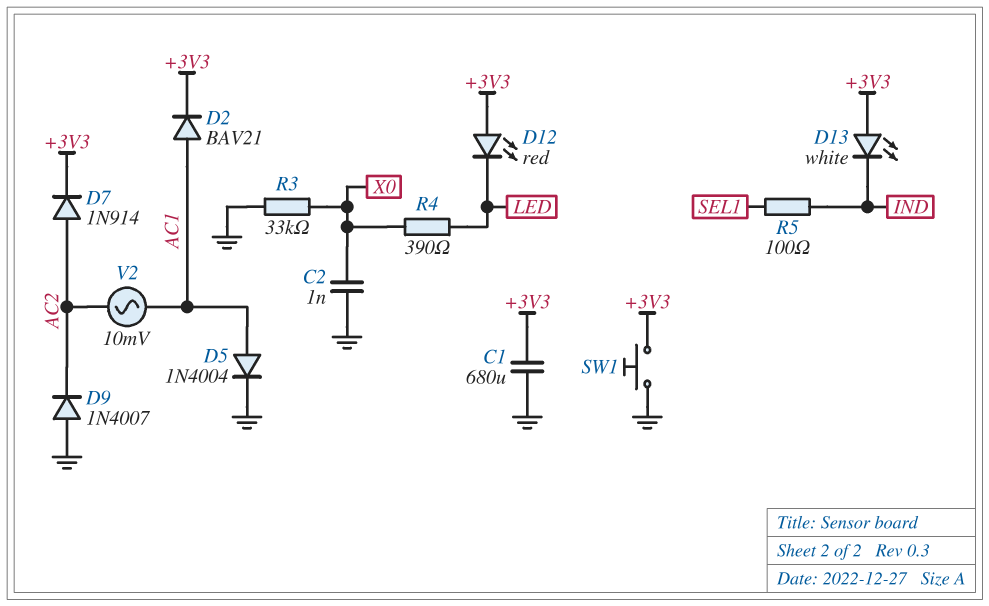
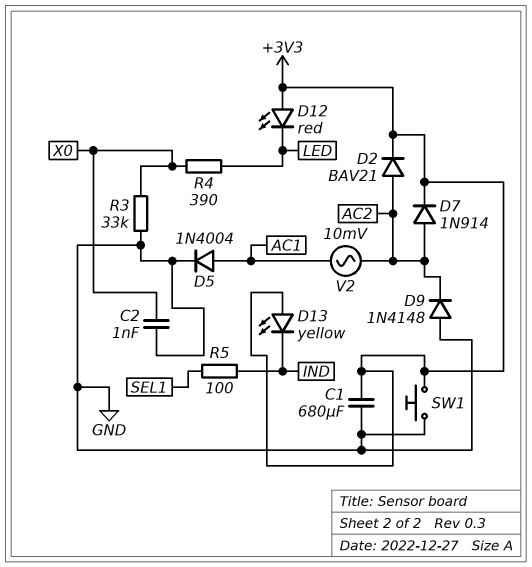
D2: diode BAV21 (A AC1, K +3V3) -> diode BAV21 (A AC2, K +3V3)
D9: diode 1N4007 (A GND, K AC2) -> diode 1N4148 (A GND, K AC2)
D13: LED white (A +3V3, K IND) -> LED yellow (A +3V3, K IND)

